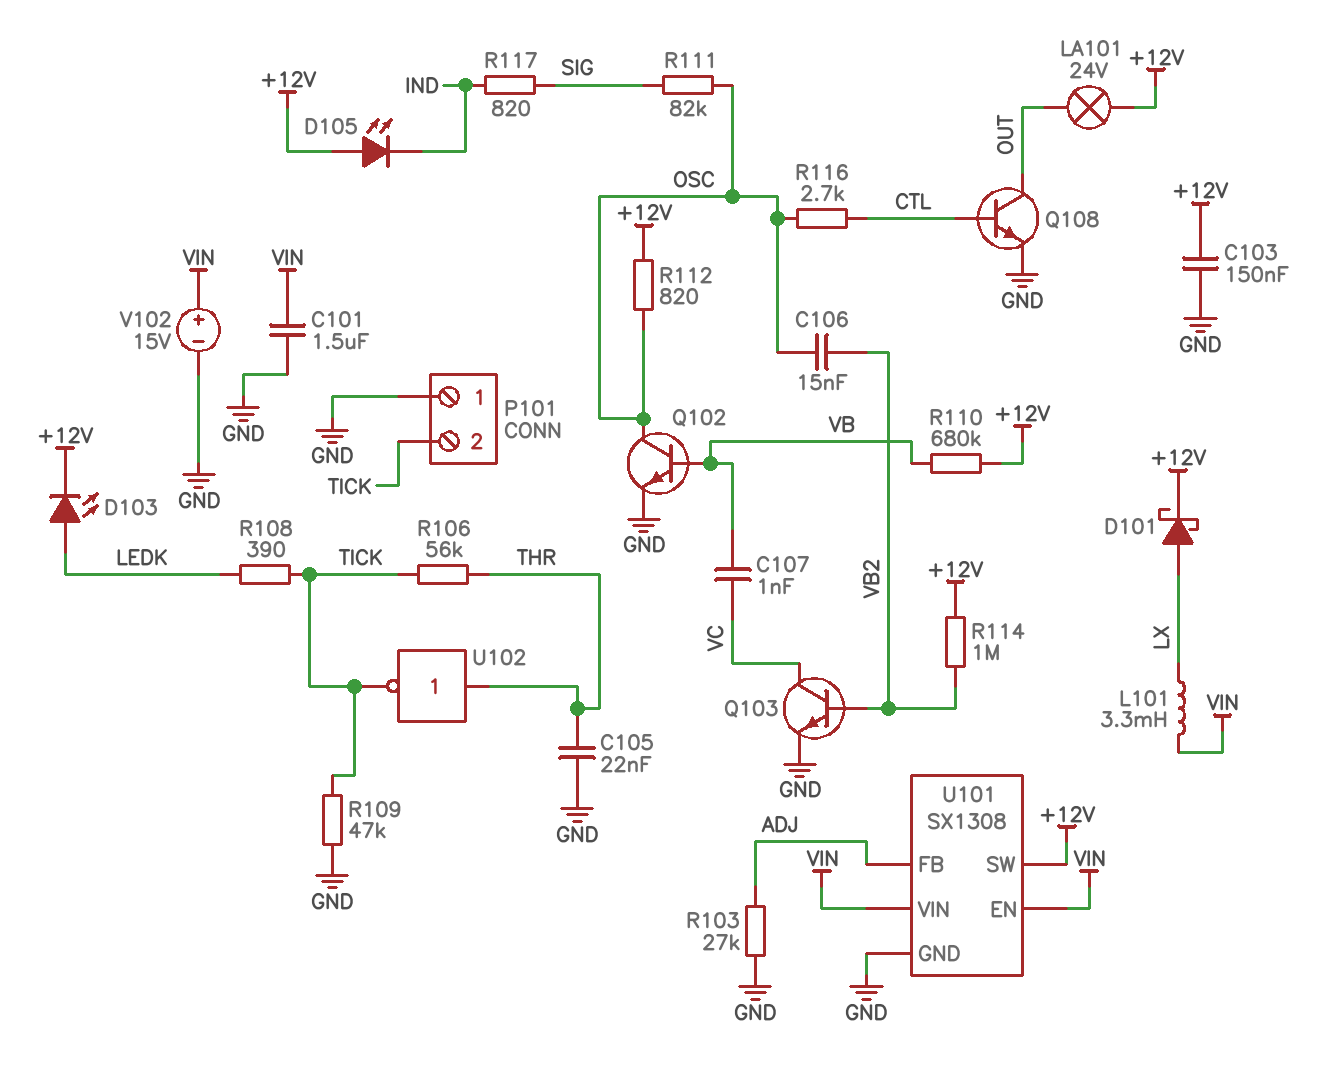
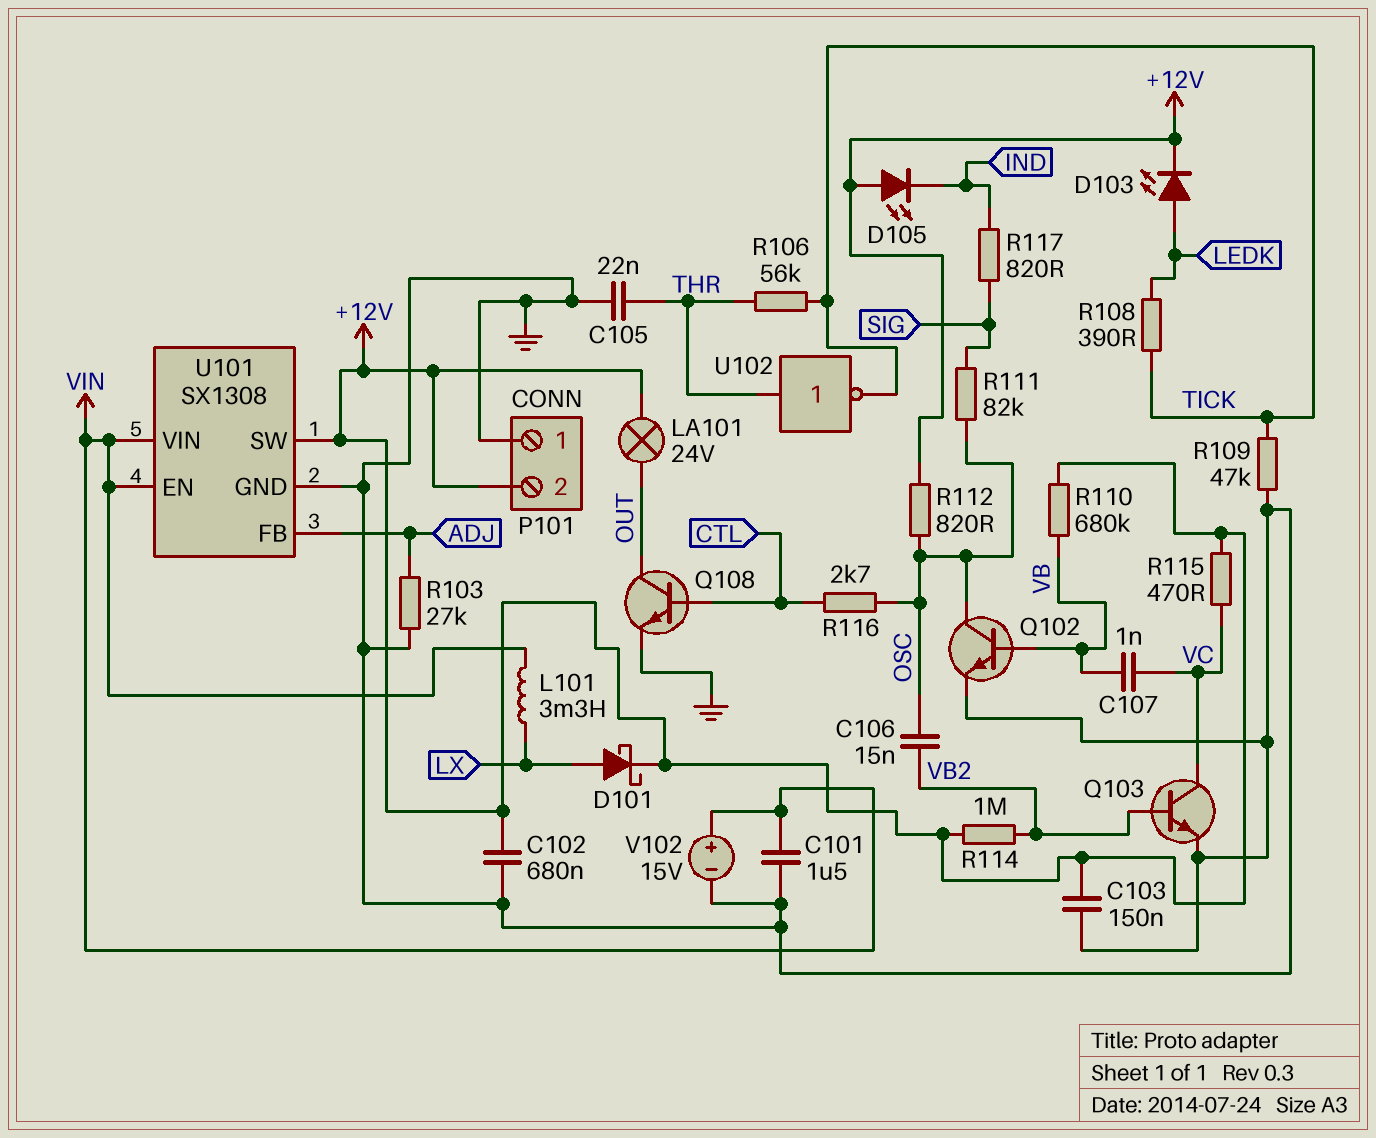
C102: none -> 680nF (+12V, GND)
P101 pin 2: TICK -> +12V
R115: none -> 470 (+12V, VC)

